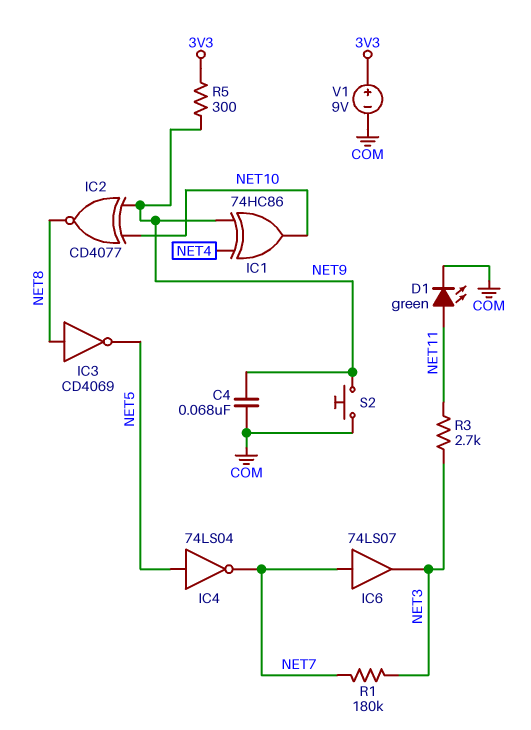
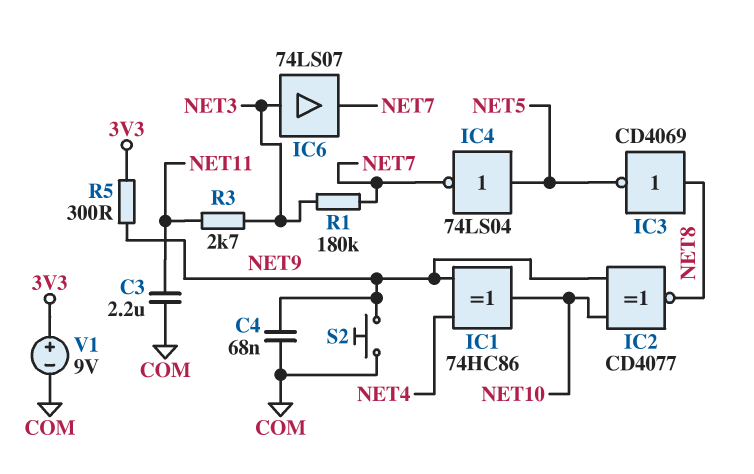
C3: none -> 2.2uF (COM, NET11)
D1: LED green (A NET11, K COM) -> none
IC6: buffer 74LS07 (in NET7, out NET3) -> buffer 74LS07 (in NET3, out NET7)

